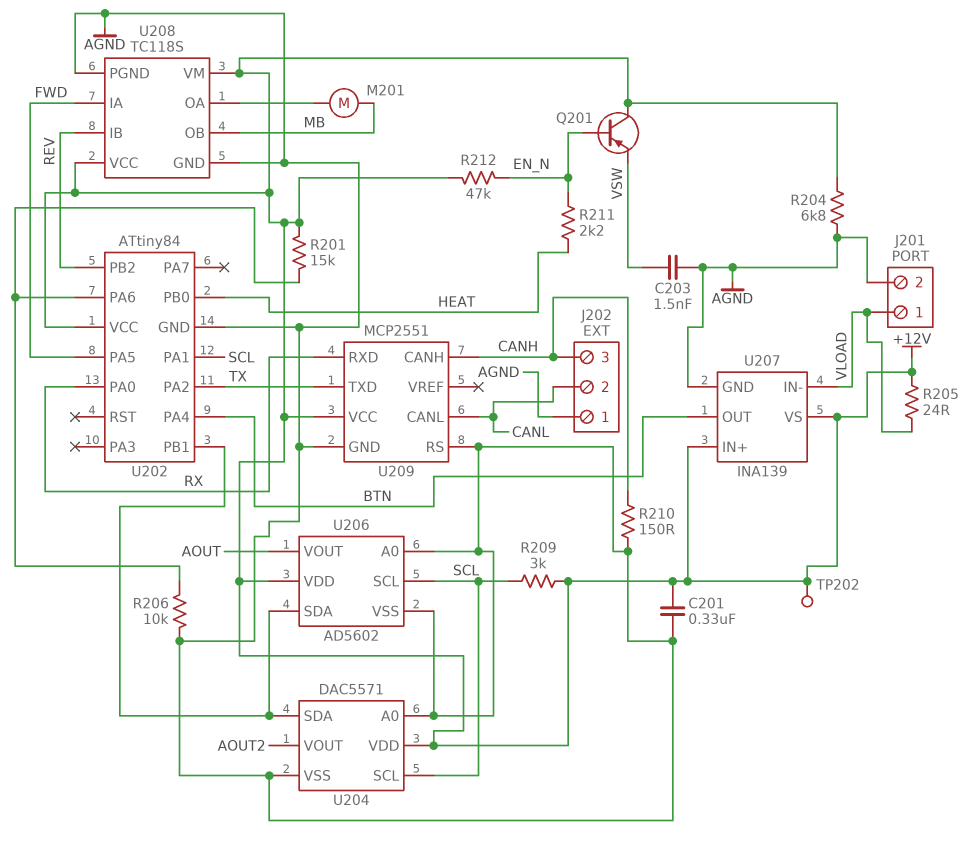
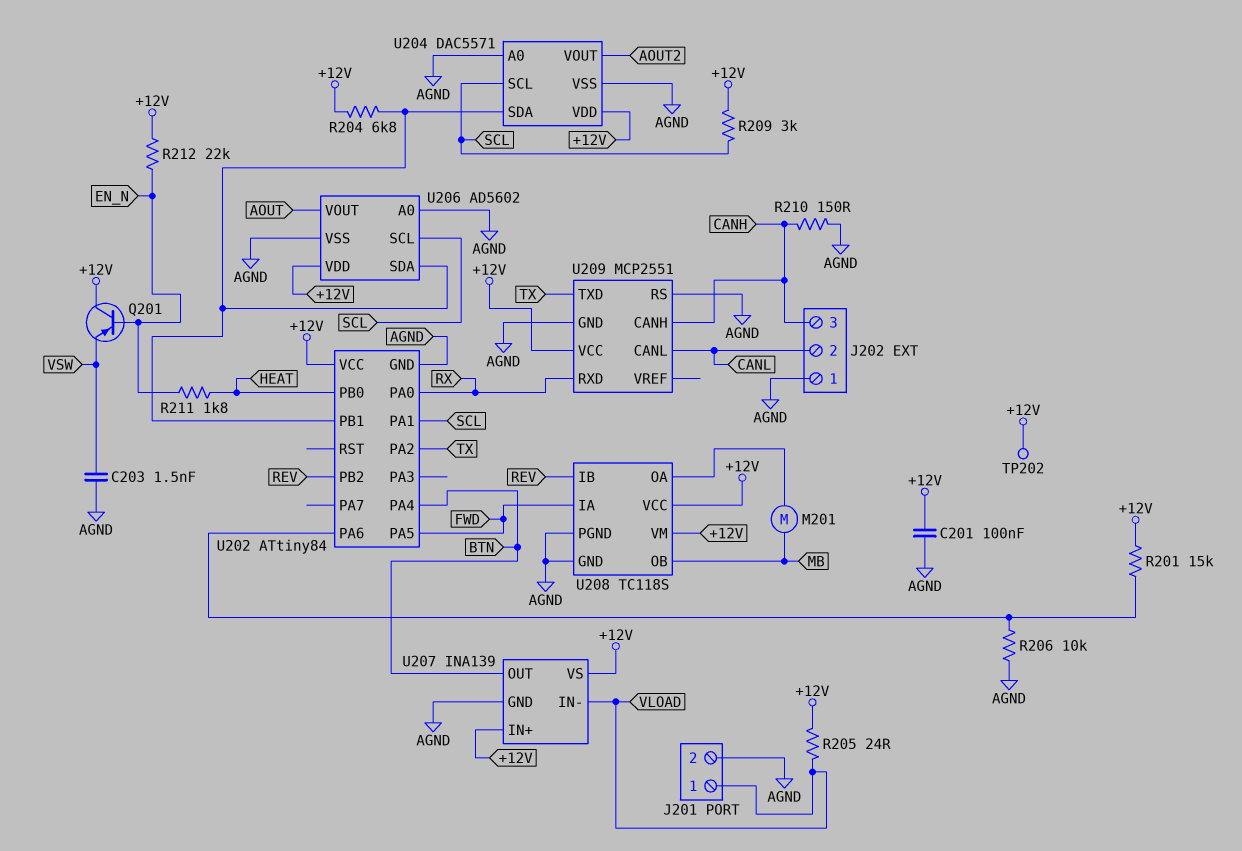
C201: 330nF (+12V, AGND) -> 100nF (+12V, AGND)
R204: 6.8k (+12V, AGND) -> 6.8k (+12V, U202/PB1)
R211: 2.2k (EN_N, HEAT) -> 1.8k (EN_N, HEAT)
R212: 47k (+12V, EN_N) -> 22k (+12V, EN_N)

